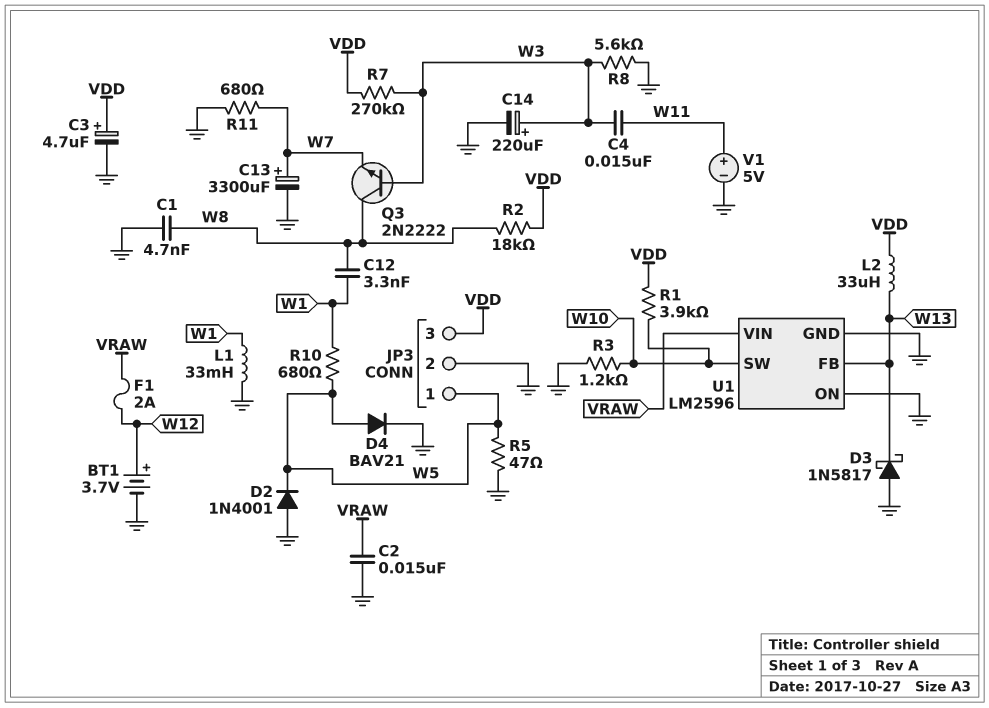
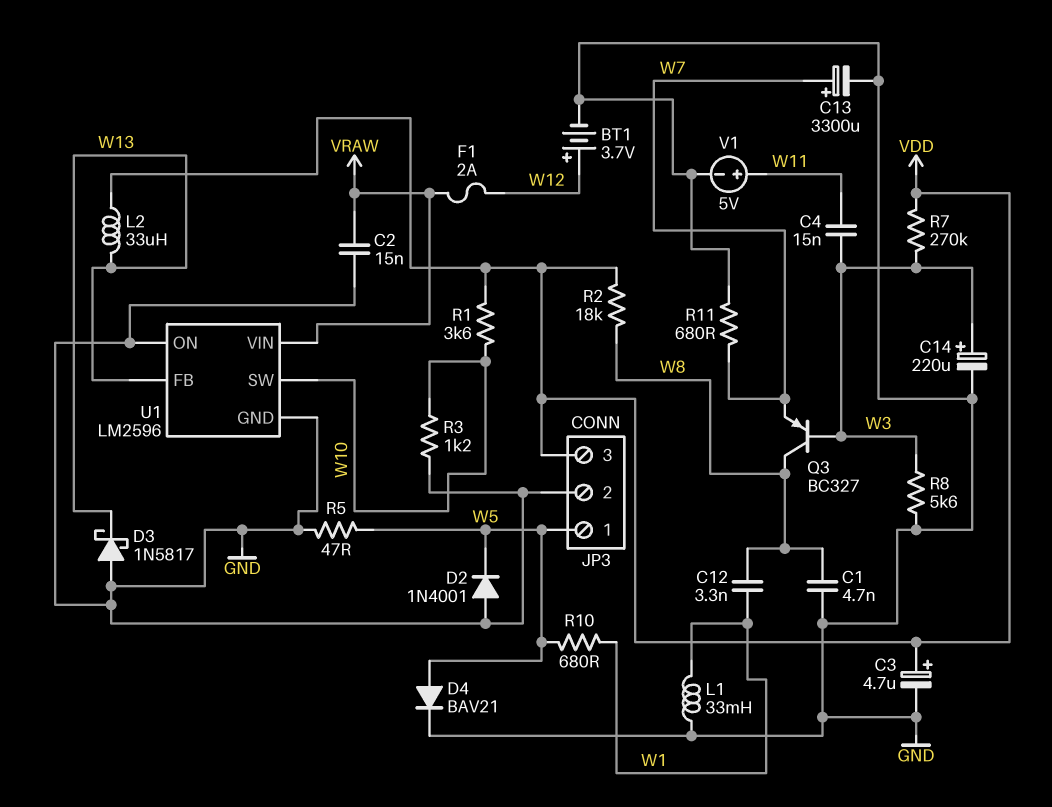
Q3: NPN 2N2222 (B W3, C W8, E W7) -> PNP BC327 (B W3, C W8, E W7)
R1: 3.9k (VDD, W10) -> 3.6k (VDD, W10)

